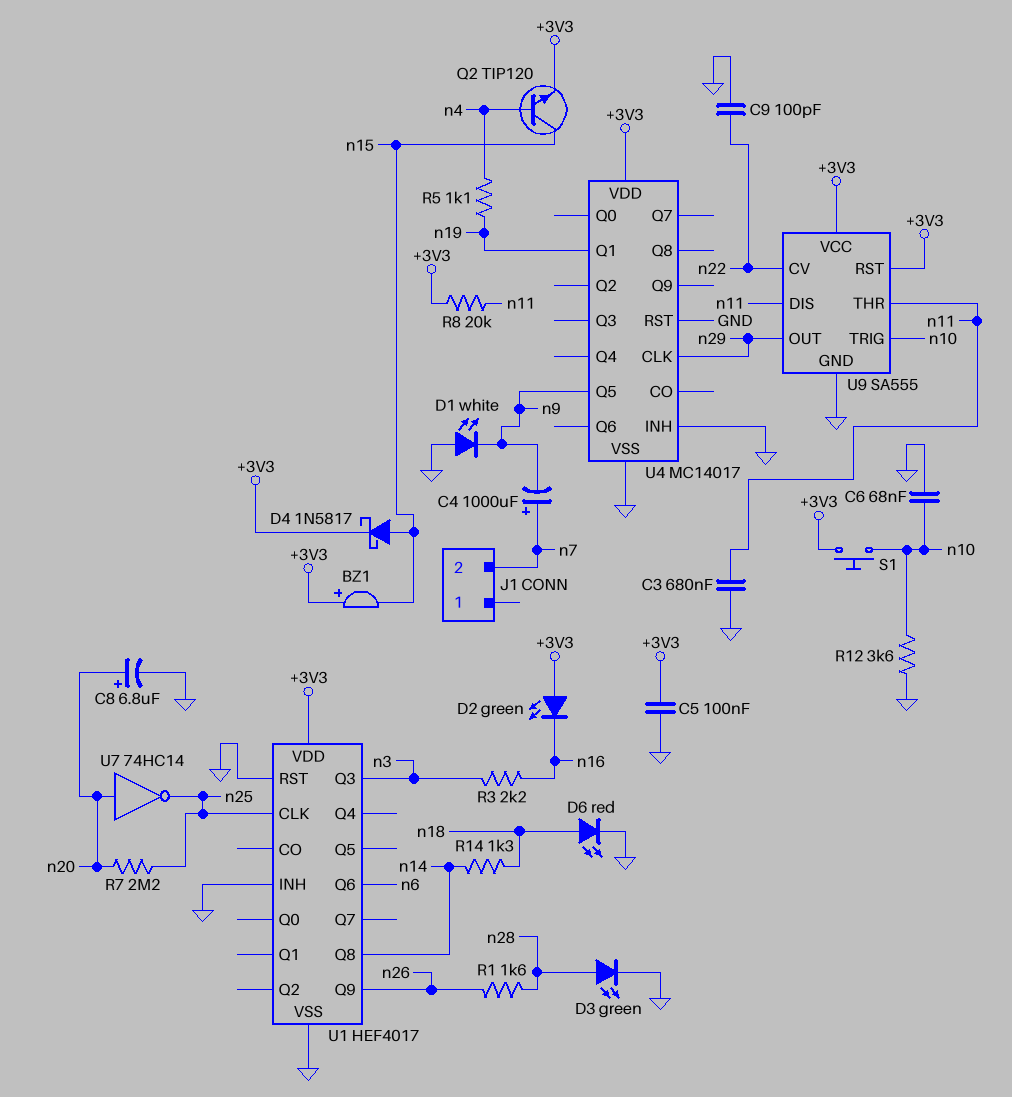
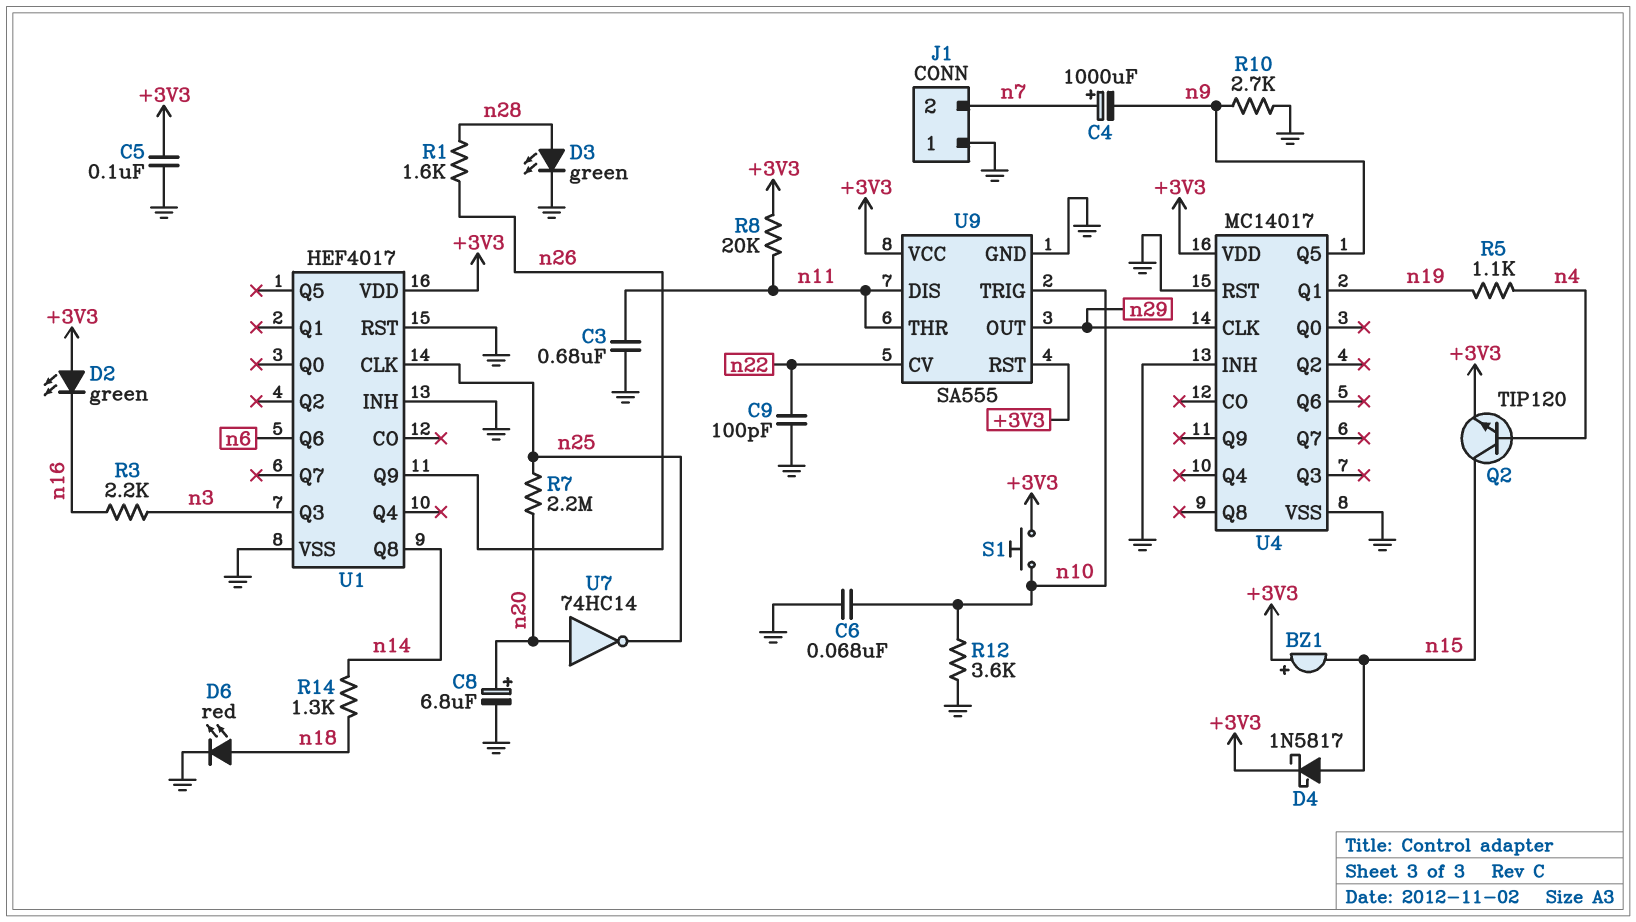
D1: LED white (A GND, K n9) -> none
J1 pin 1: none -> GND
R10: none -> 2.7k (GND, n9)

